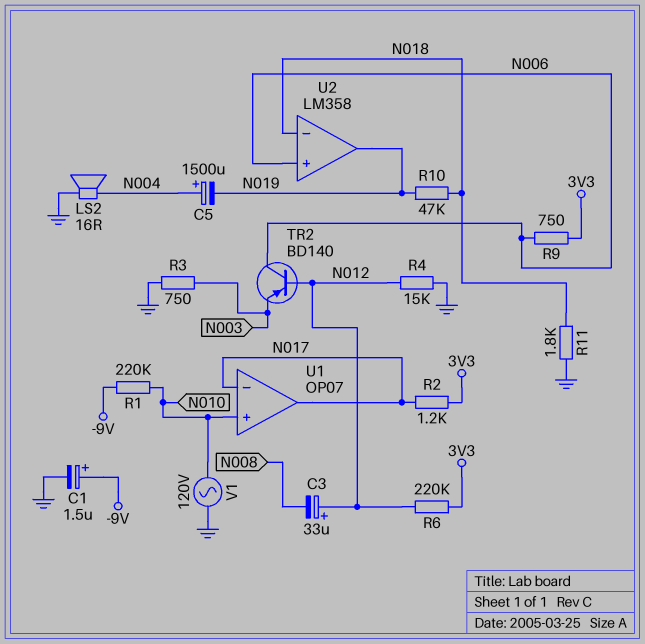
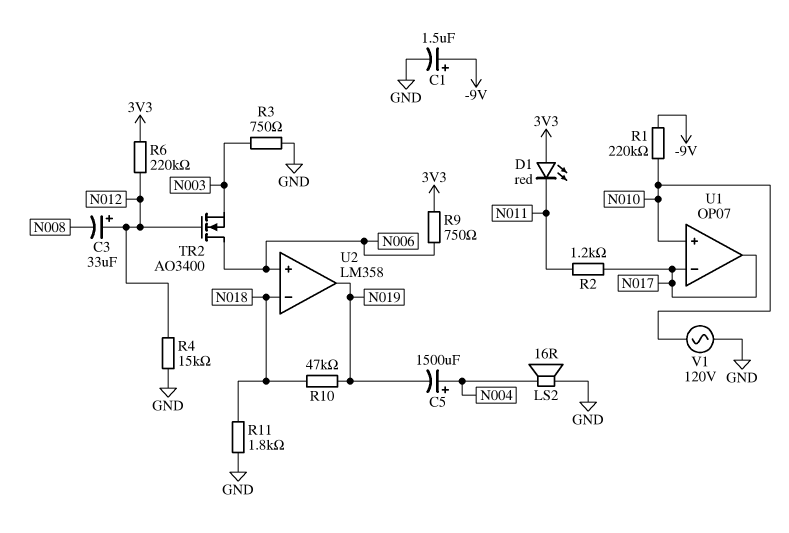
D1: none -> LED red (A 3V3, K N011)
R2: 1.2k (3V3, N017) -> 1.2k (N011, N017)
TR2: PNP BD140 (B N012, C N006, E N003) -> NMOS AO3400 (G N012, D N006, S N003)

